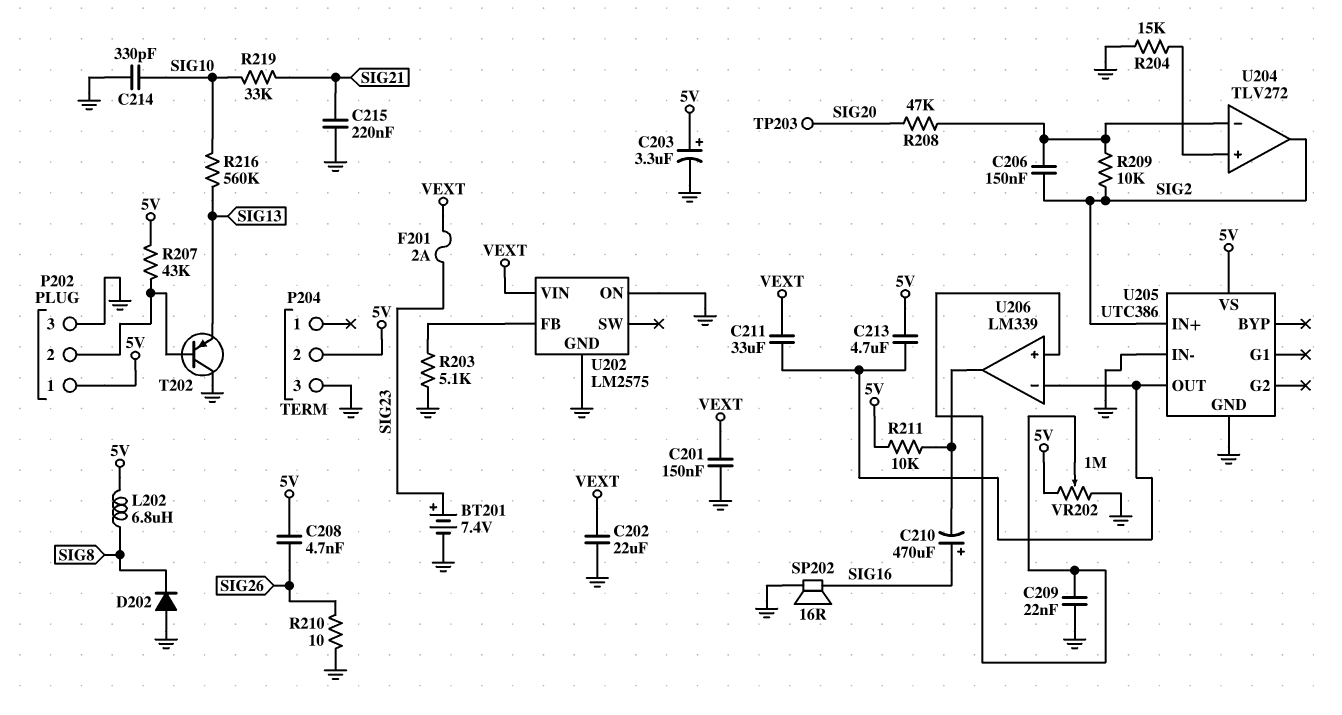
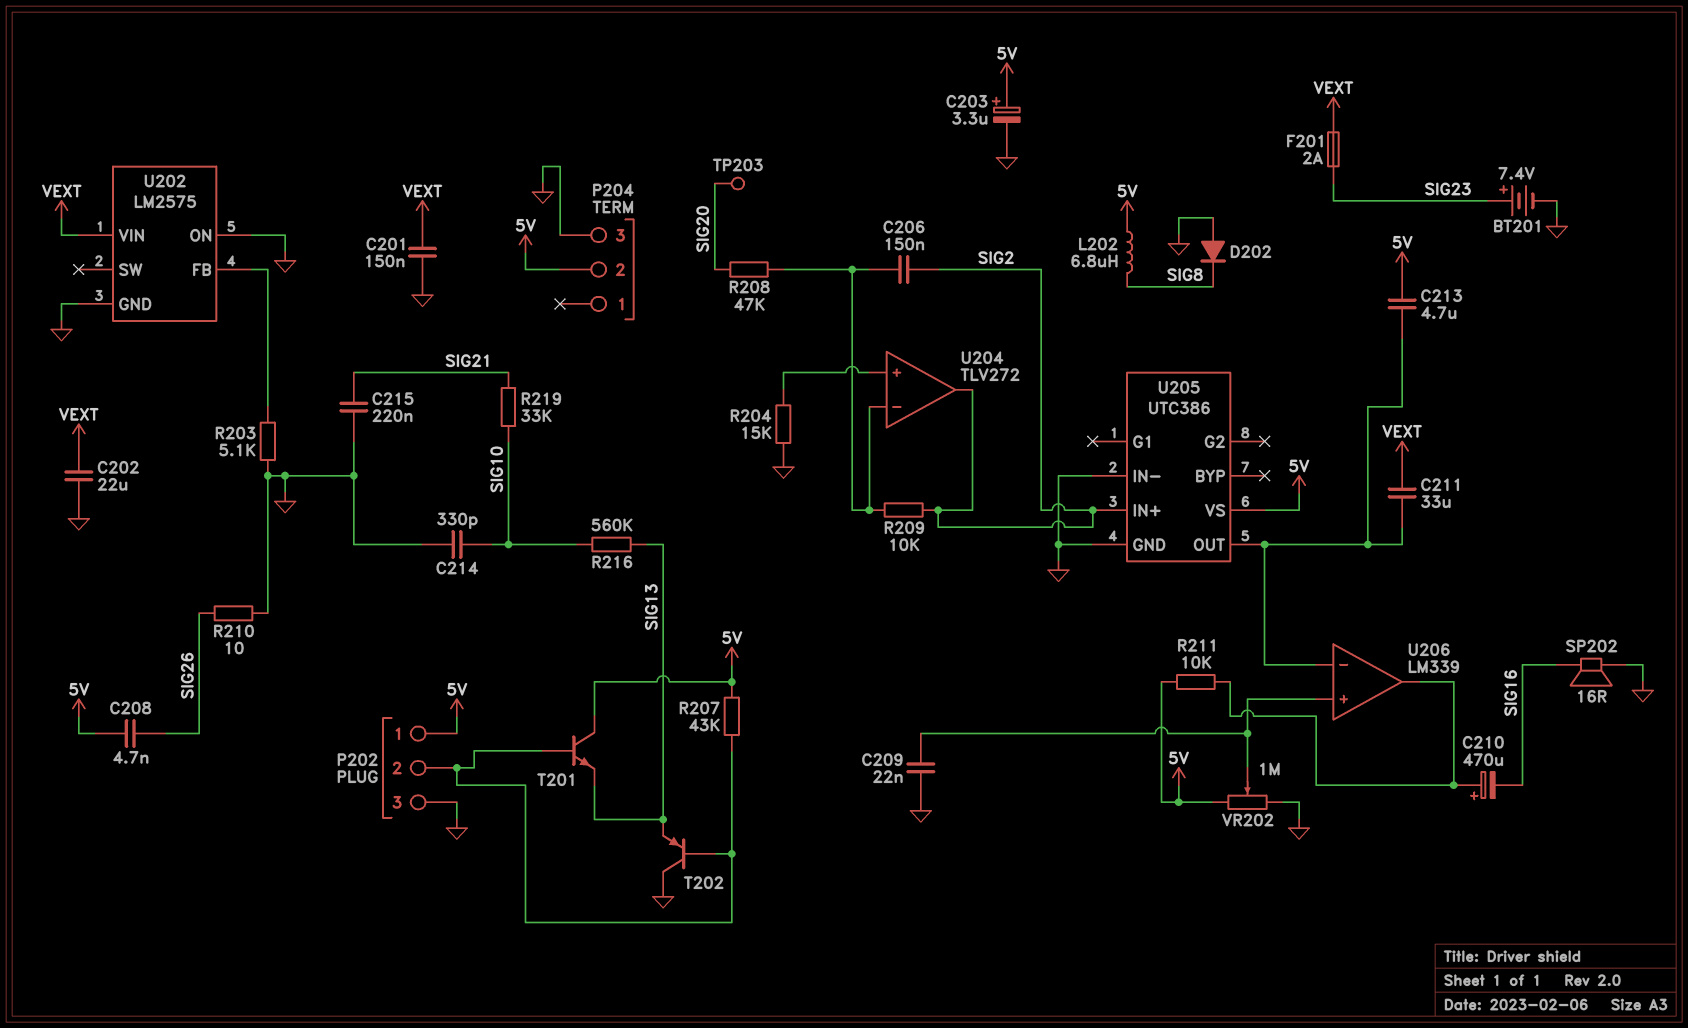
C210: 470uF (plus SIG16, minus U206/out) -> 470uF (plus U206/out, minus SIG16)
T201: none -> NPN (B P202/2, C 5V, E SIG13)

